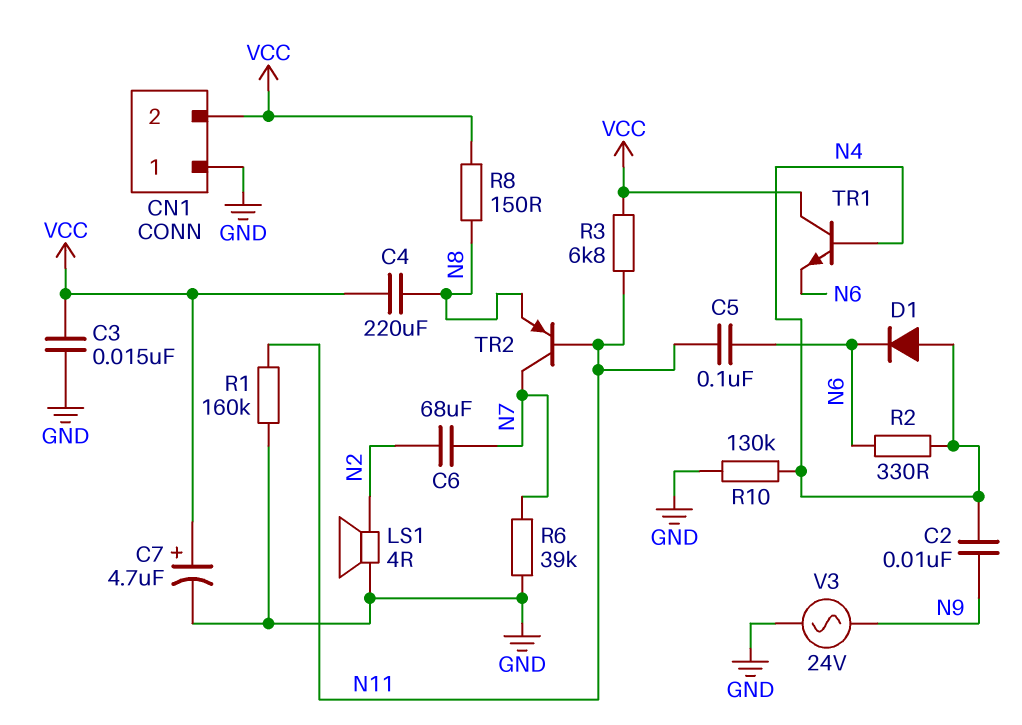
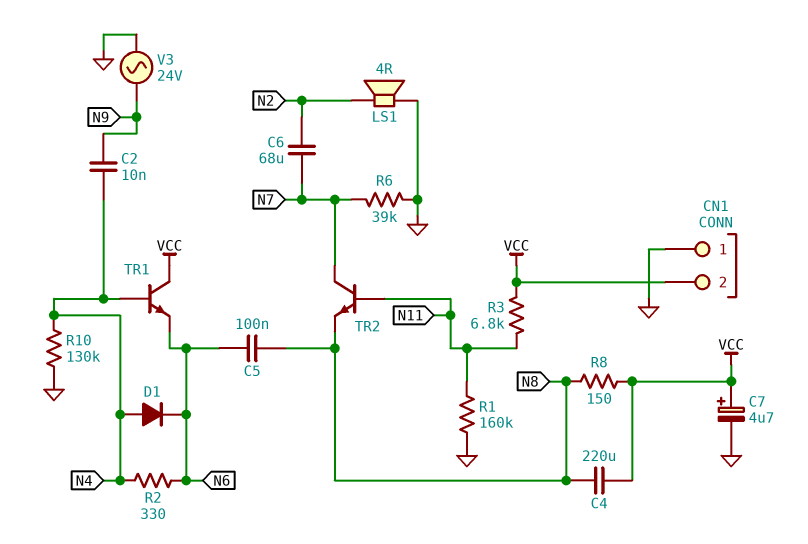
C3: 15nF (GND, VCC) -> none
C5: 100nF (N6, N11) -> 100nF (N6, N8)
TR2: PNP (B N11, C N7, E N8) -> NPN (B N11, C N7, E N8)

